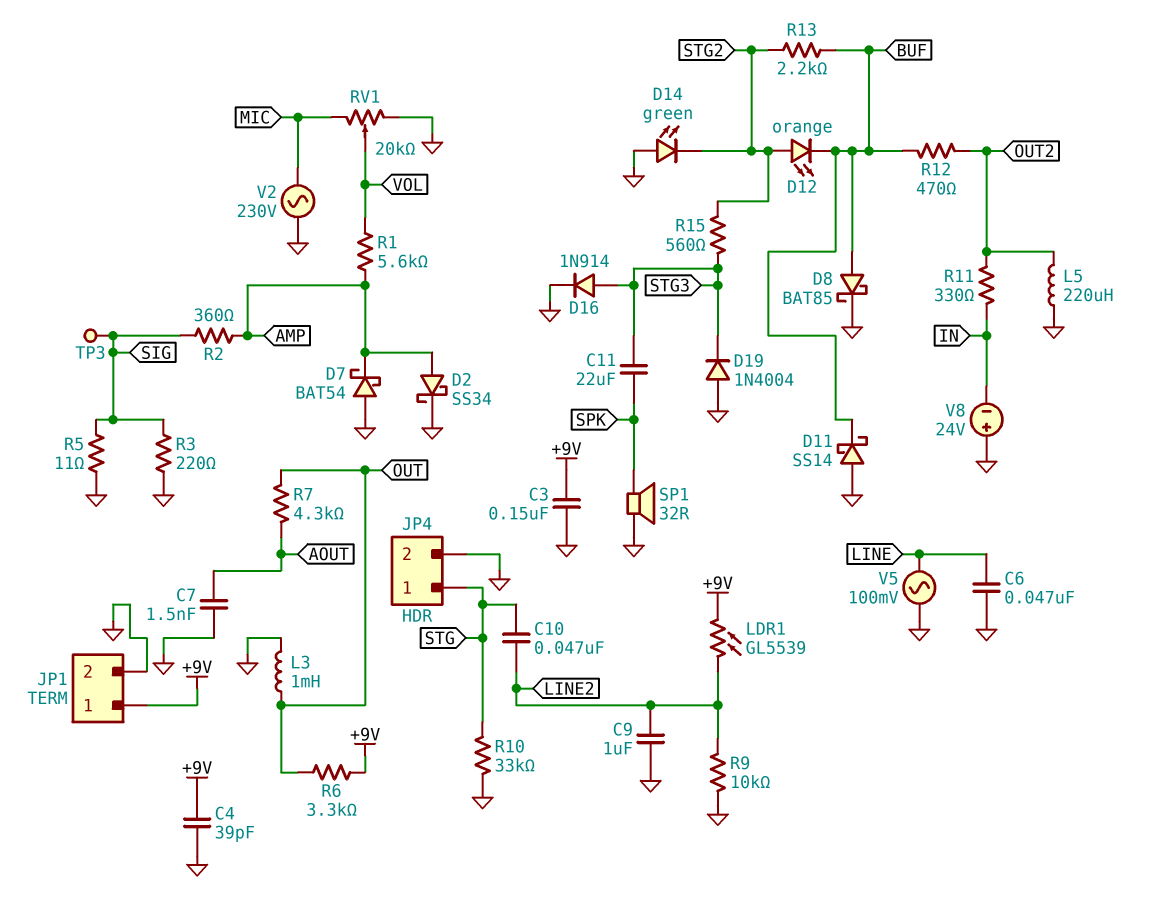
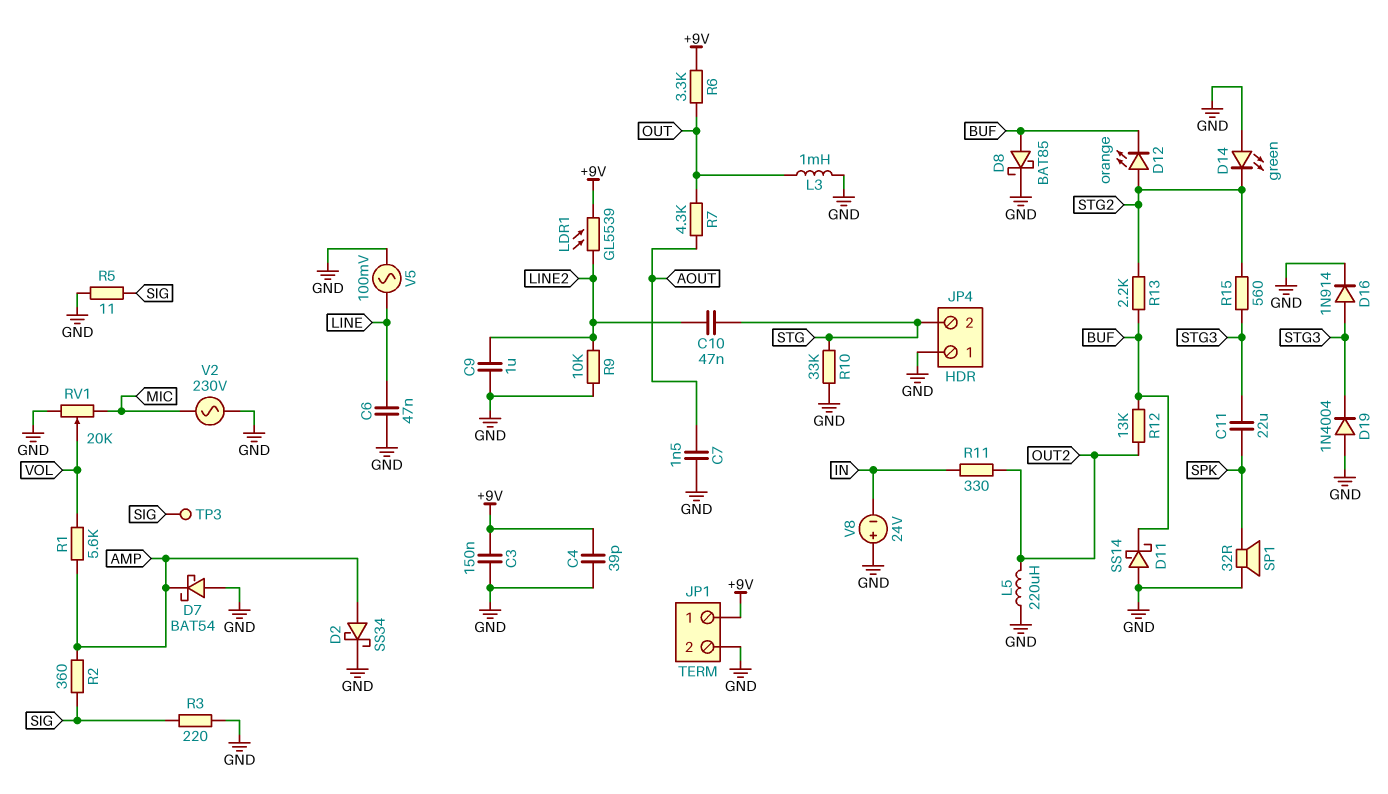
JP4 pin 1: STG -> GND
JP4 pin 2: GND -> STG
R12: 470 (BUF, OUT2) -> 13k (BUF, OUT2)

